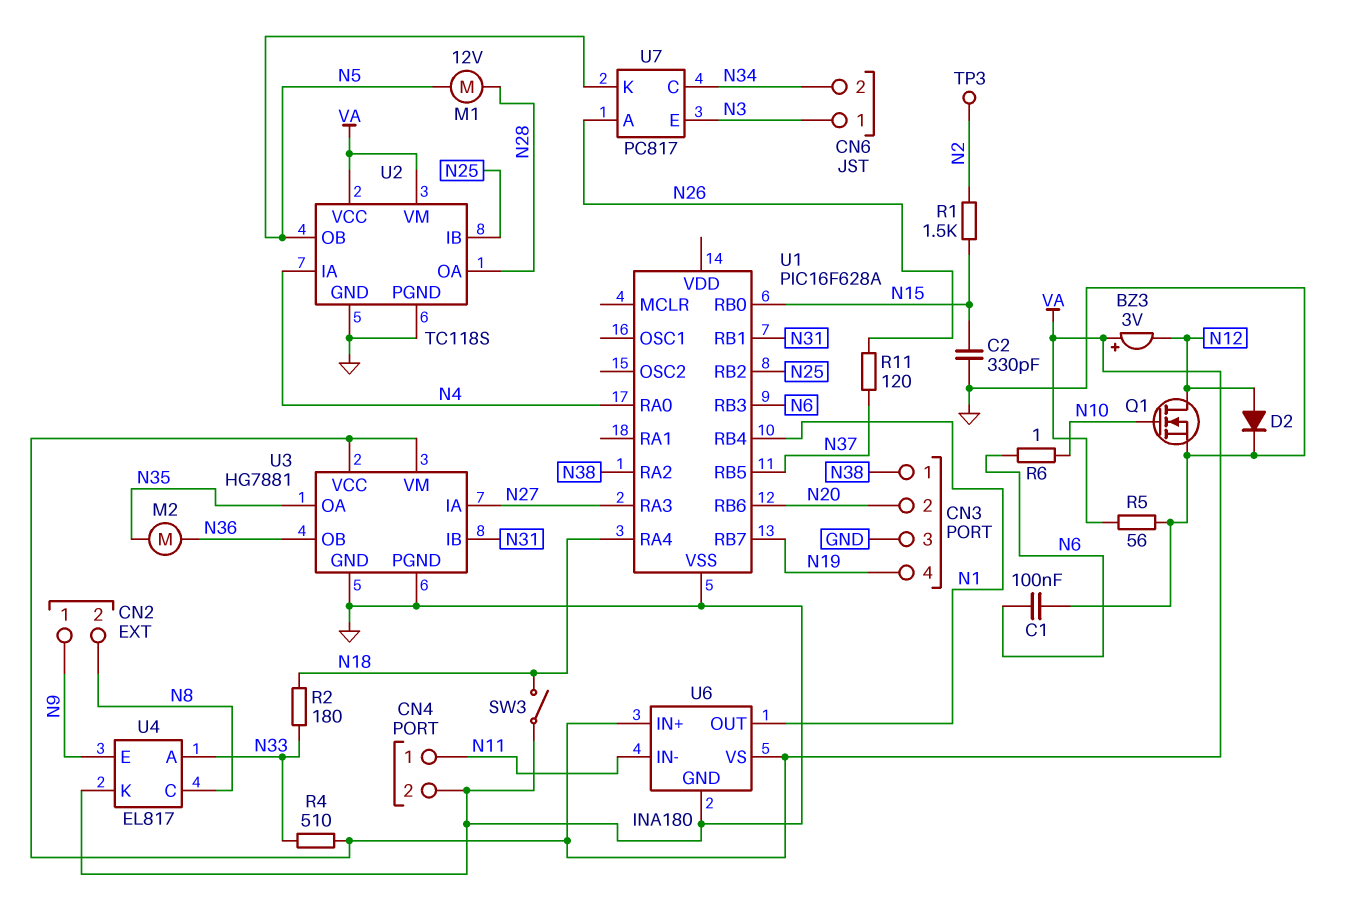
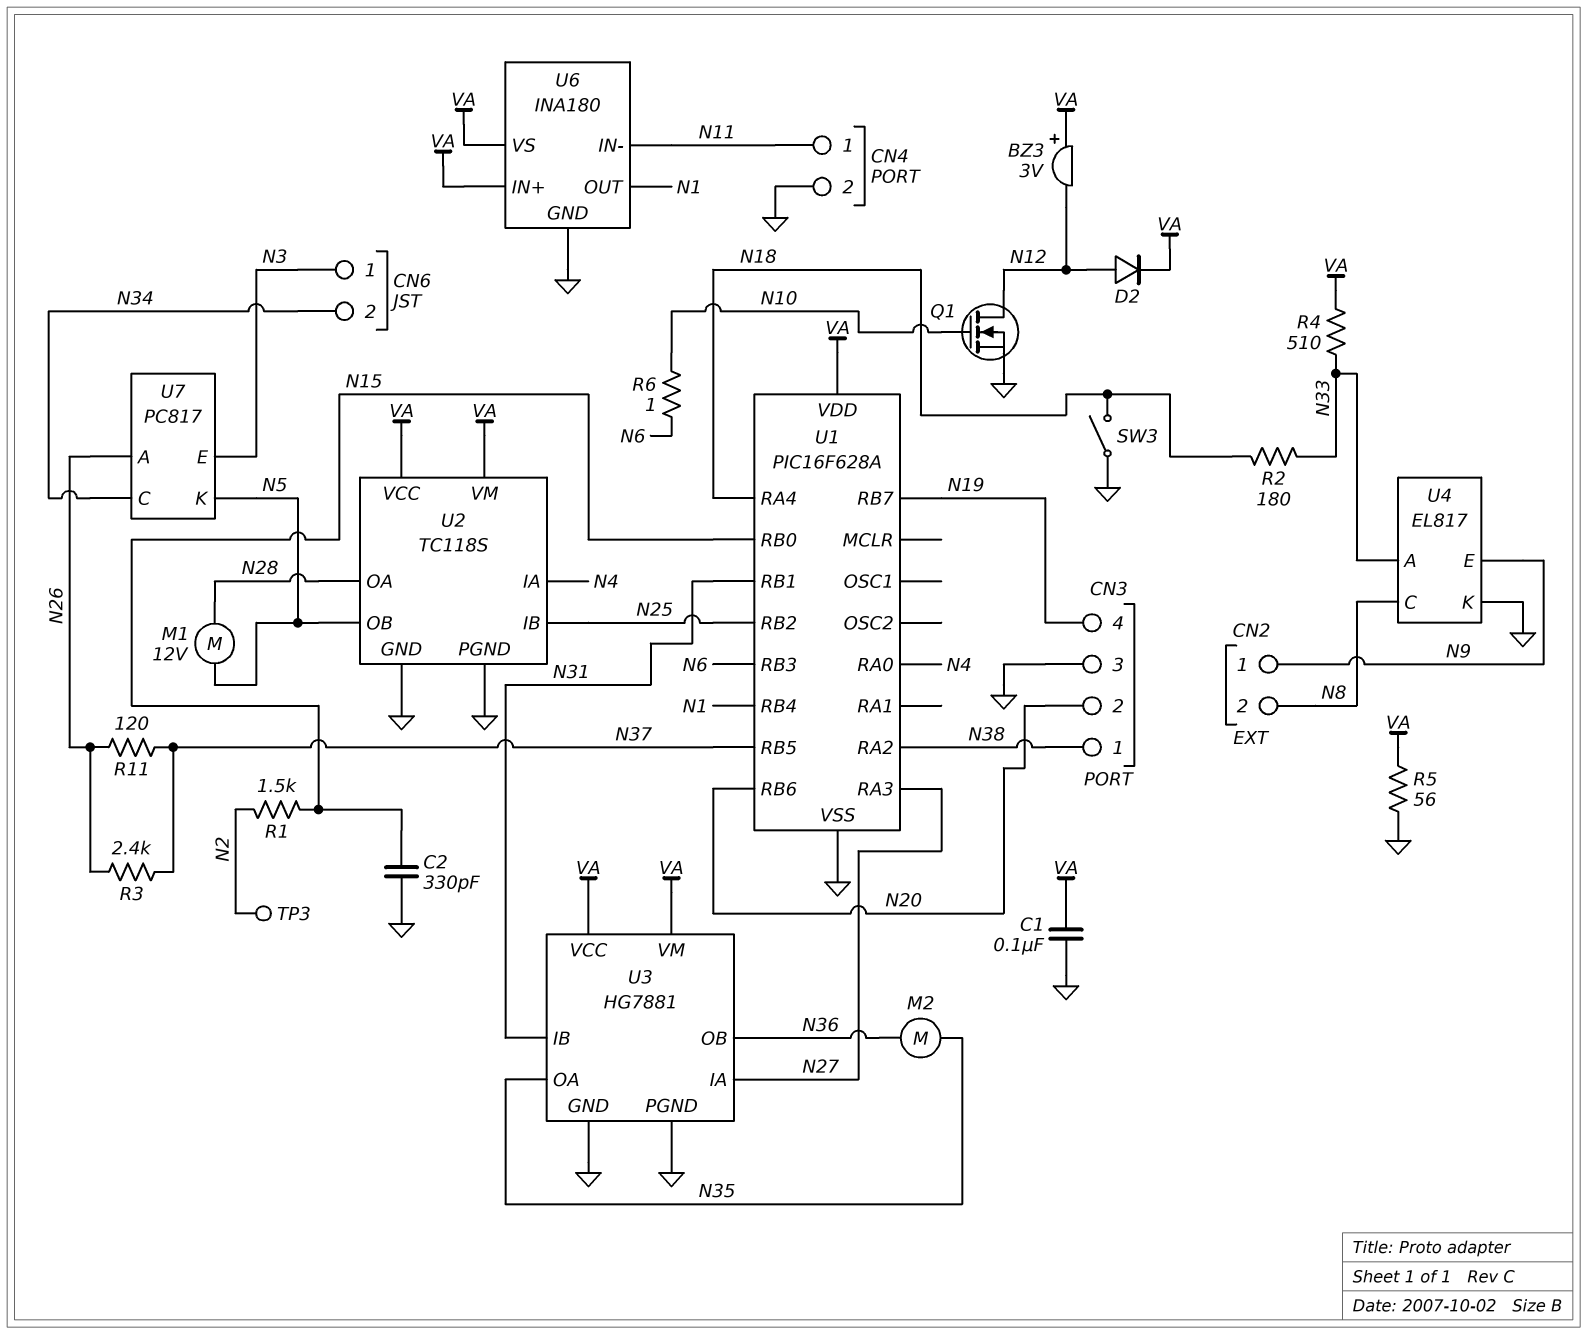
C1: 100nF (GND, N6) -> 100nF (GND, VA)
D2: diode (A N12, K GND) -> diode (A N12, K VA)
R3: none -> 2.4k (N26, N37)
U1 pin VDD: none -> VA

